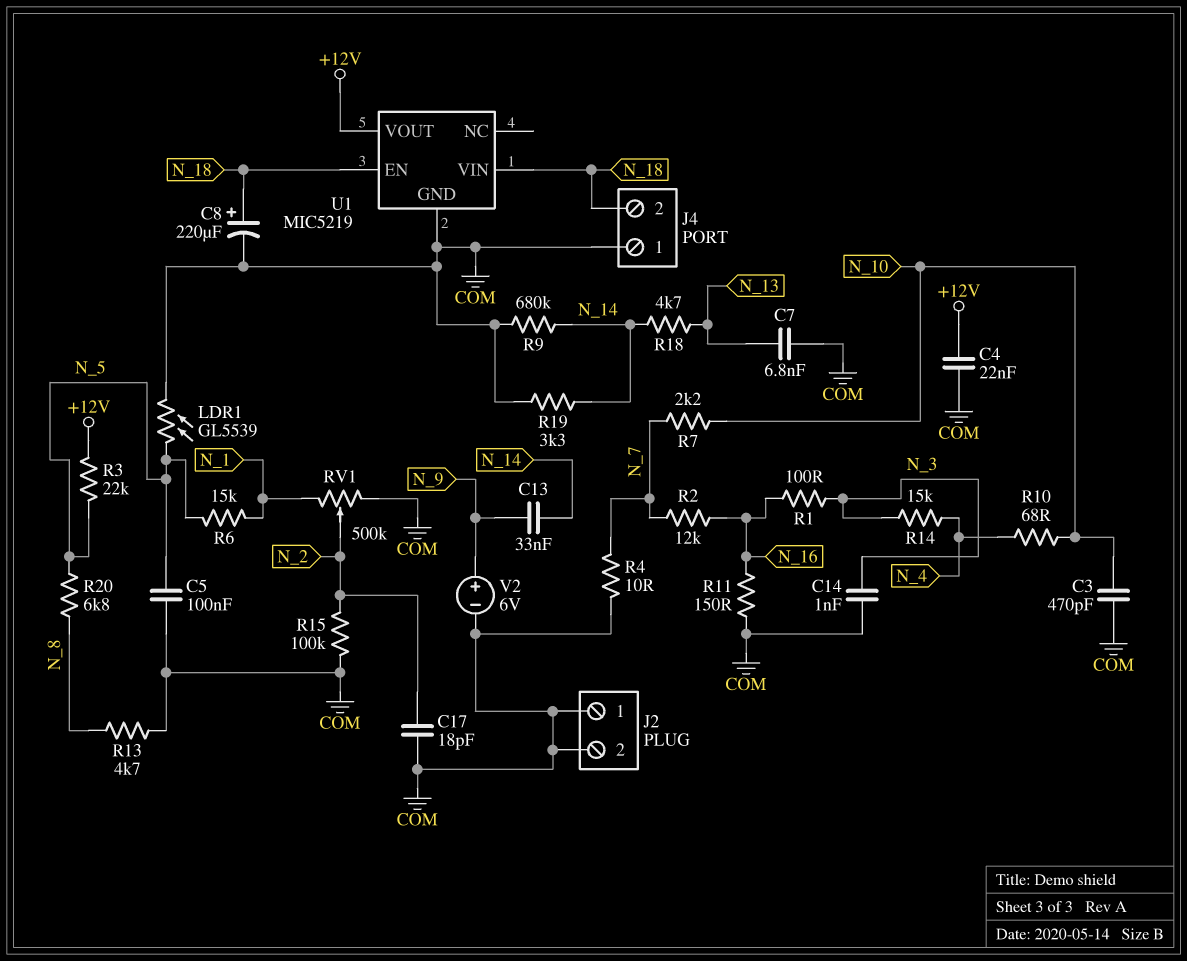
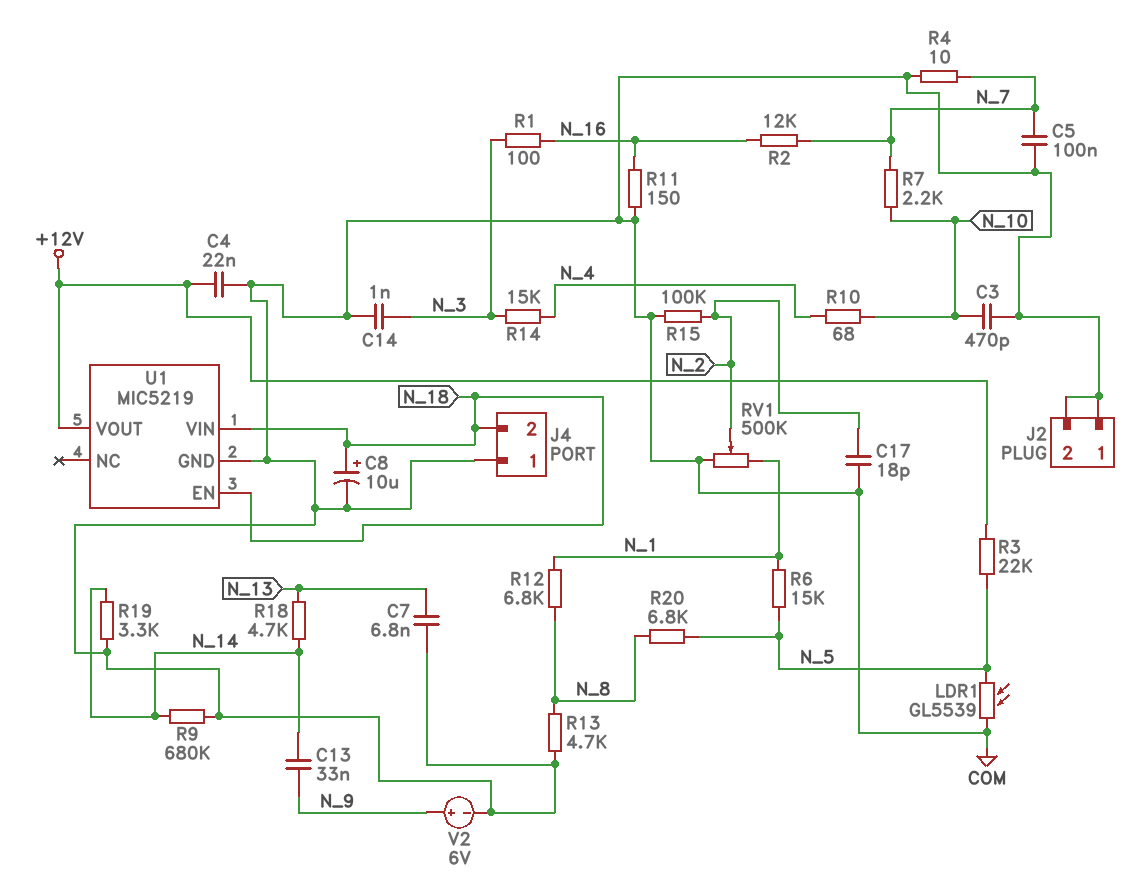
C5: 100nF (COM, N_5) -> 100nF (COM, N_7)
C8: 220uF (plus N_18, minus COM) -> 10uF (plus N_18, minus COM)
R12: none -> 6.8k (N_1, N_8)

